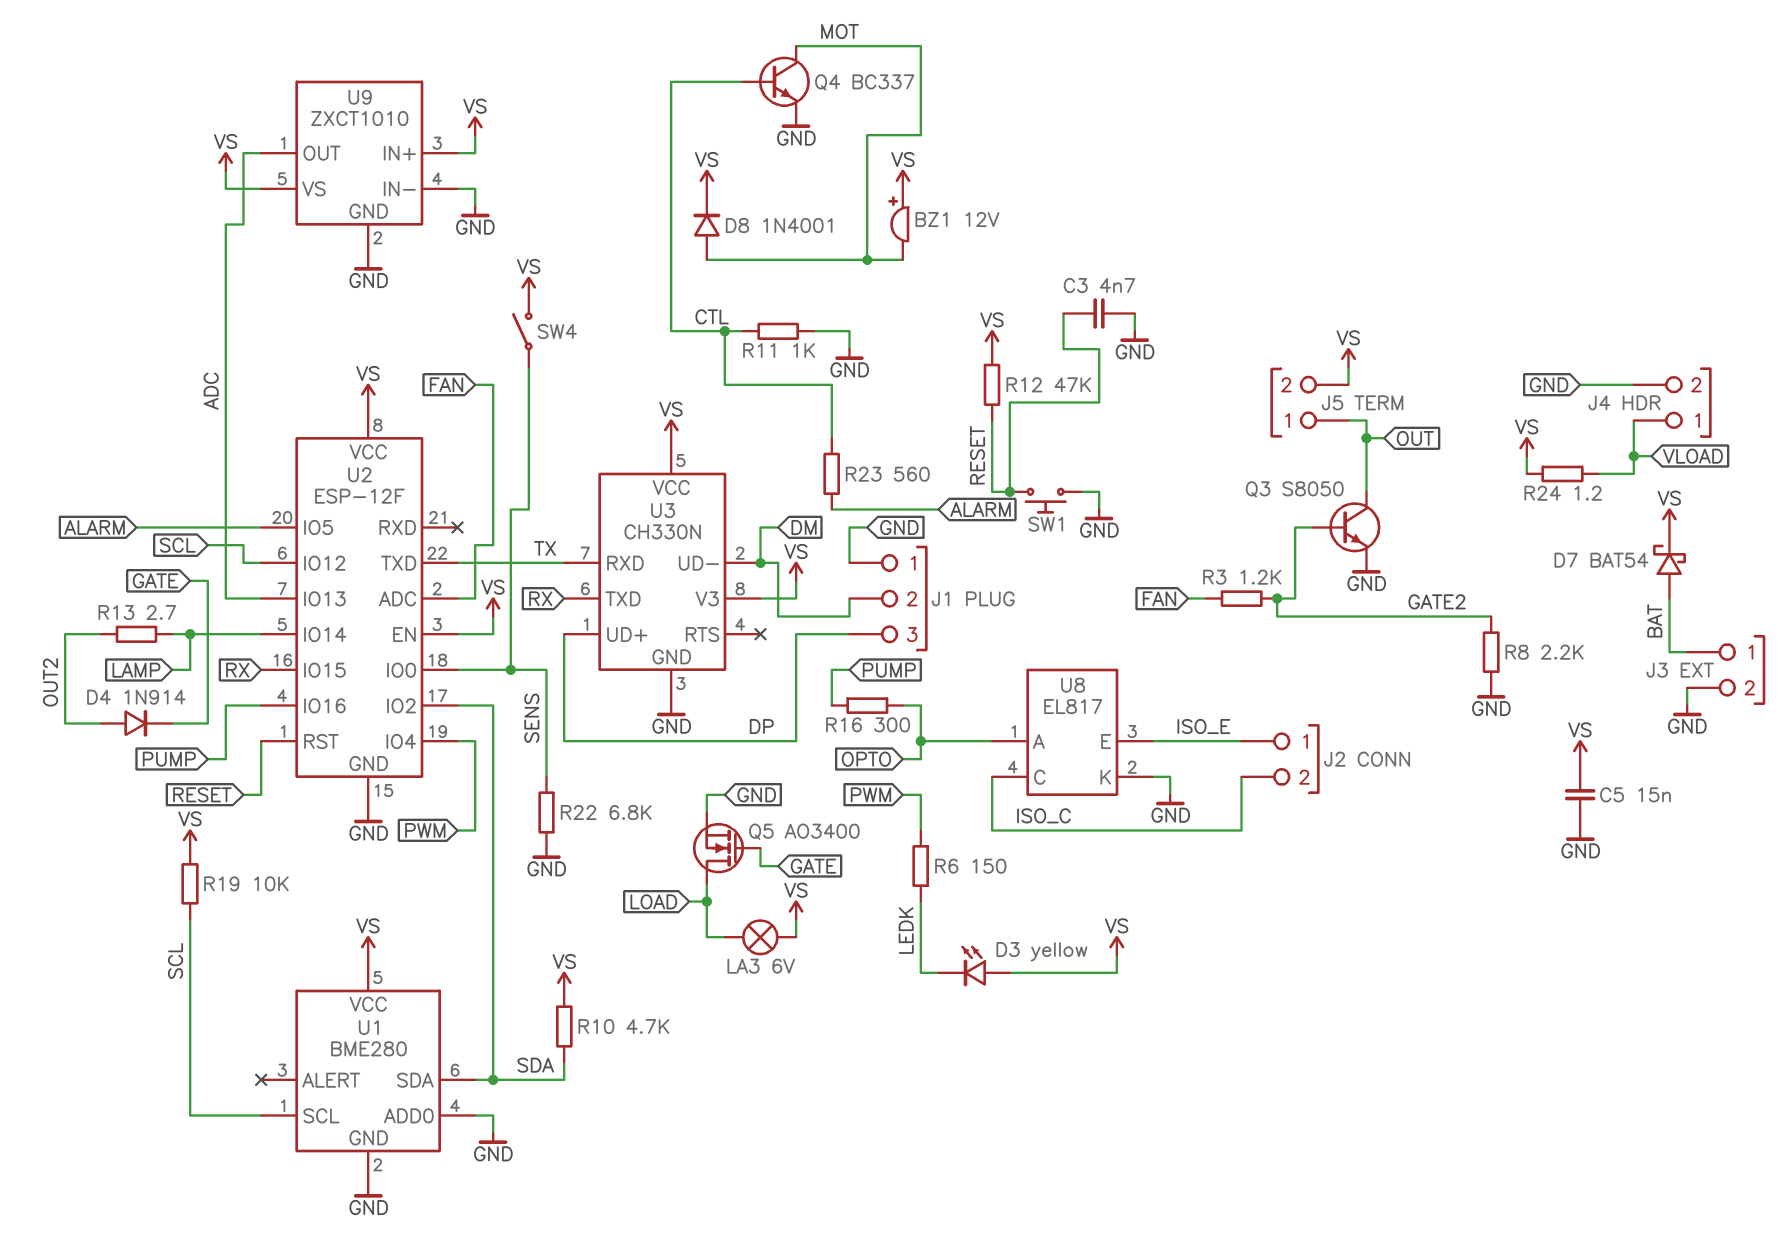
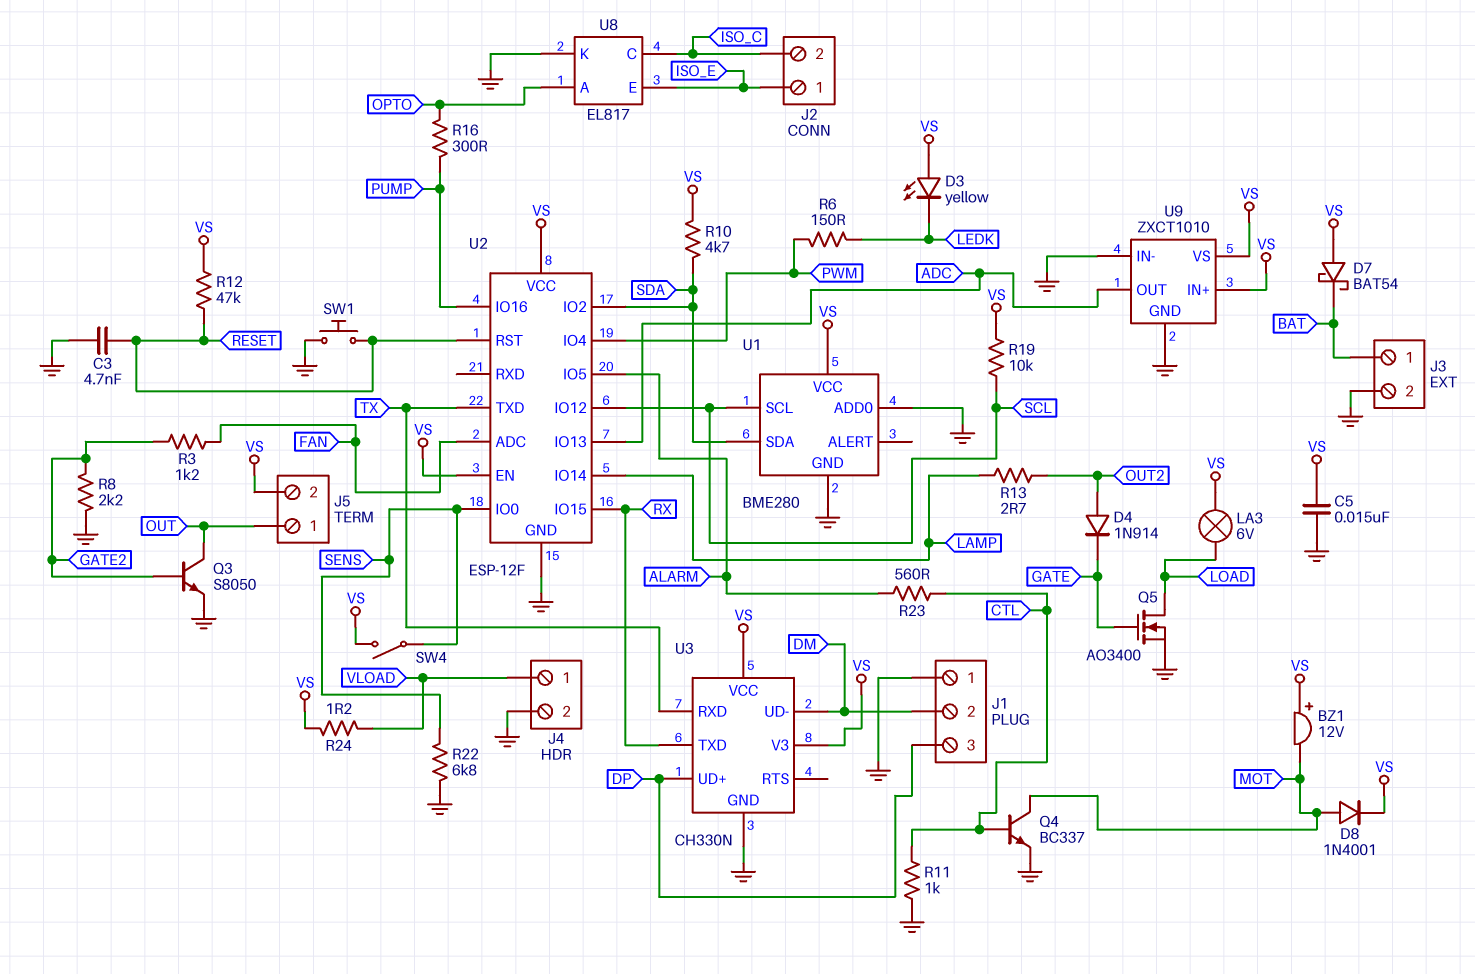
D7: schottky BAT54 (A BAT, K VS) -> schottky BAT54 (A VS, K BAT)

